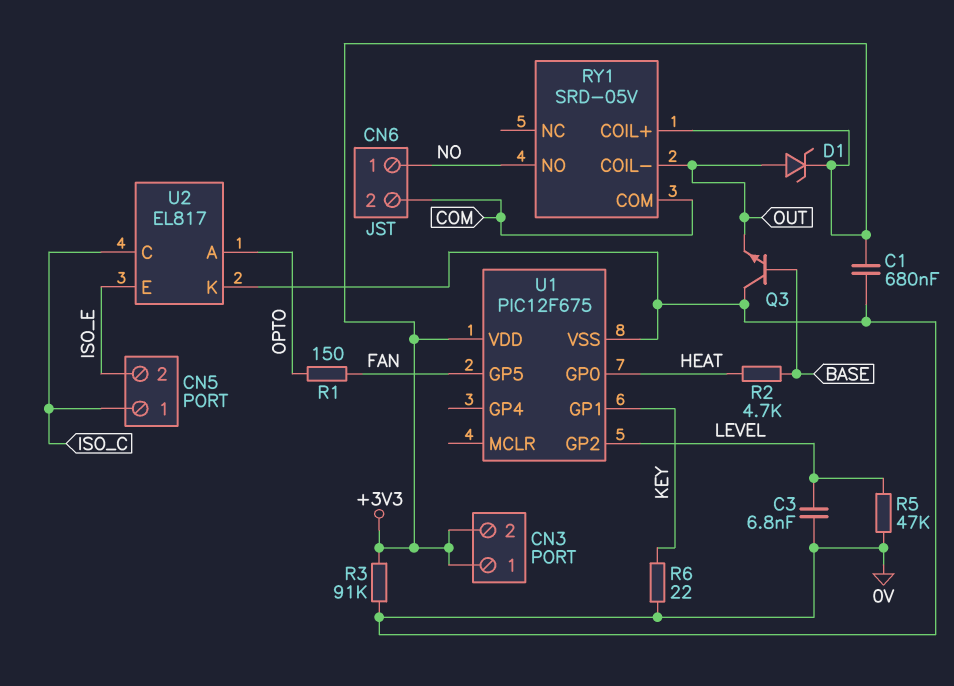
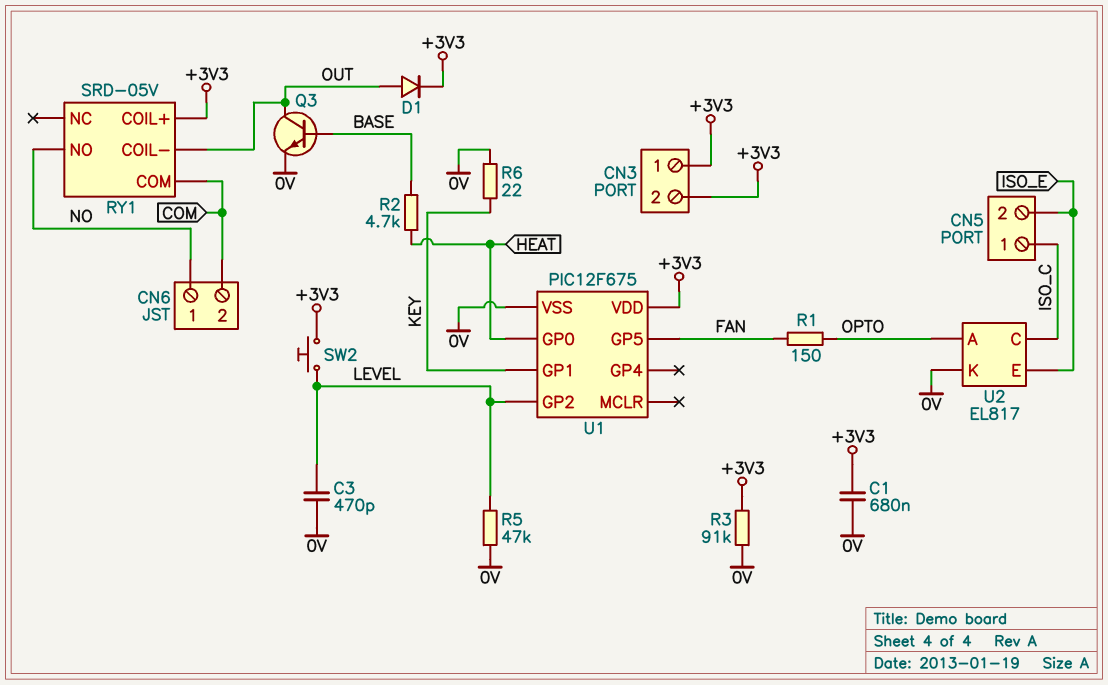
C3: 6.8nF (0V, LEVEL) -> 470pF (0V, LEVEL)
D1: zener (A OUT, K +3V3) -> diode (A OUT, K +3V3)
Q3: NPN (B BASE, C 0V, E OUT) -> NPN (B BASE, C OUT, E 0V)
SW2: none -> button (+3V3, LEVEL)

